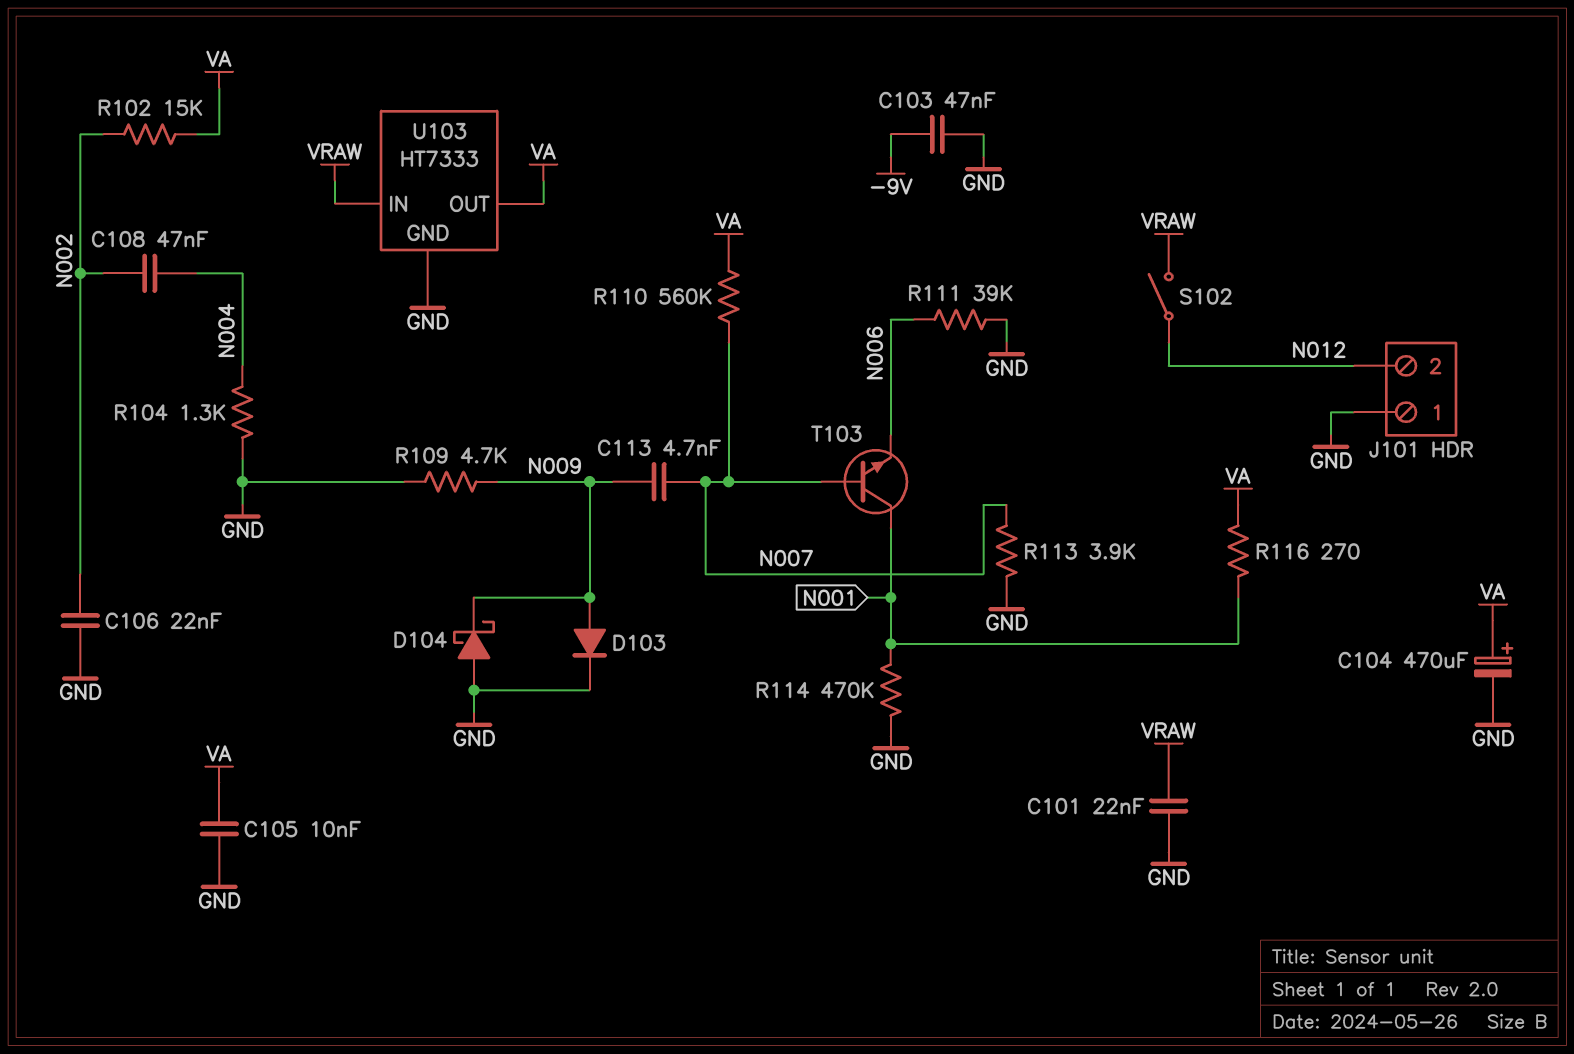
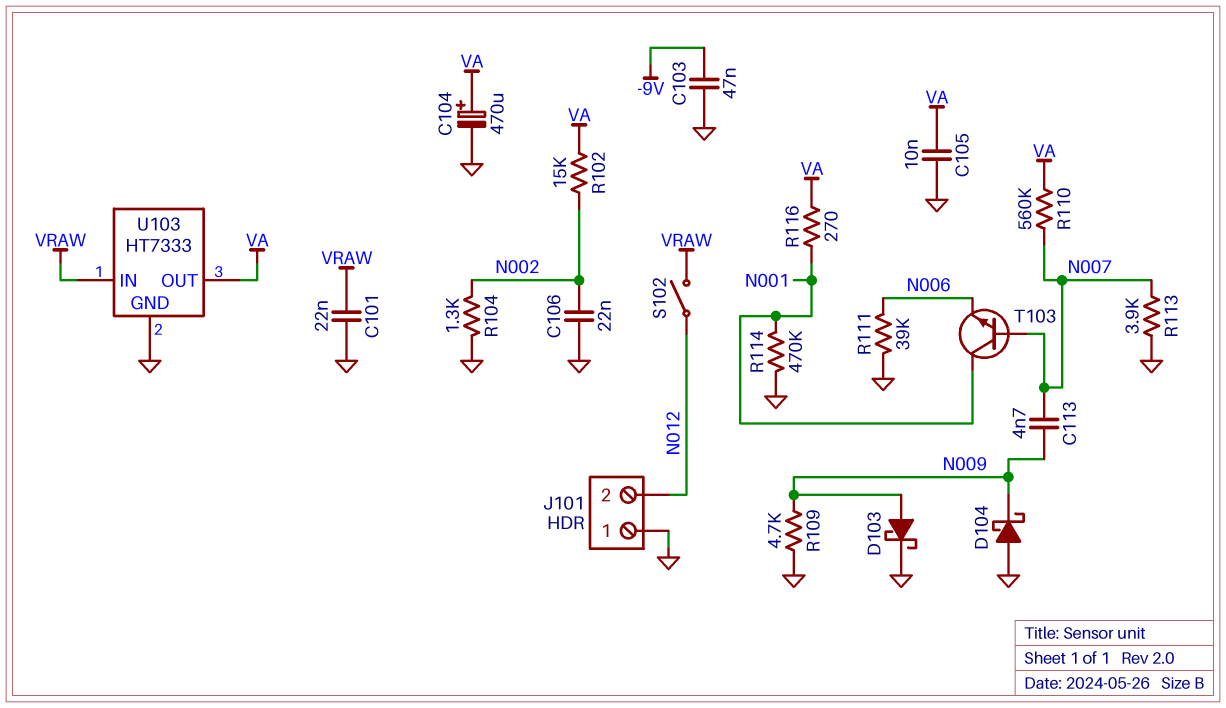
C108: 47nF (N002, N004) -> none
D103: diode (A N009, K GND) -> schottky (A N009, K GND)
R104: 1.3k (GND, N004) -> 1.3k (GND, N002)

